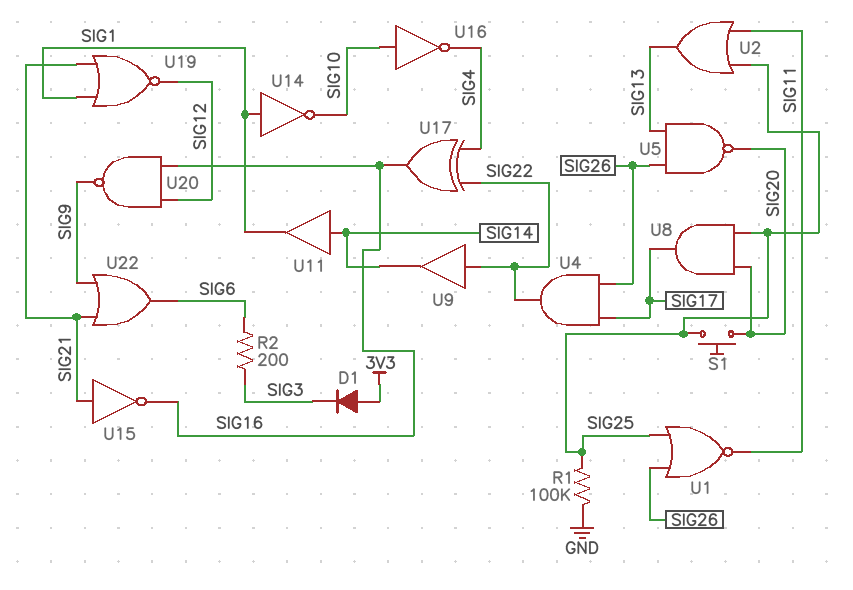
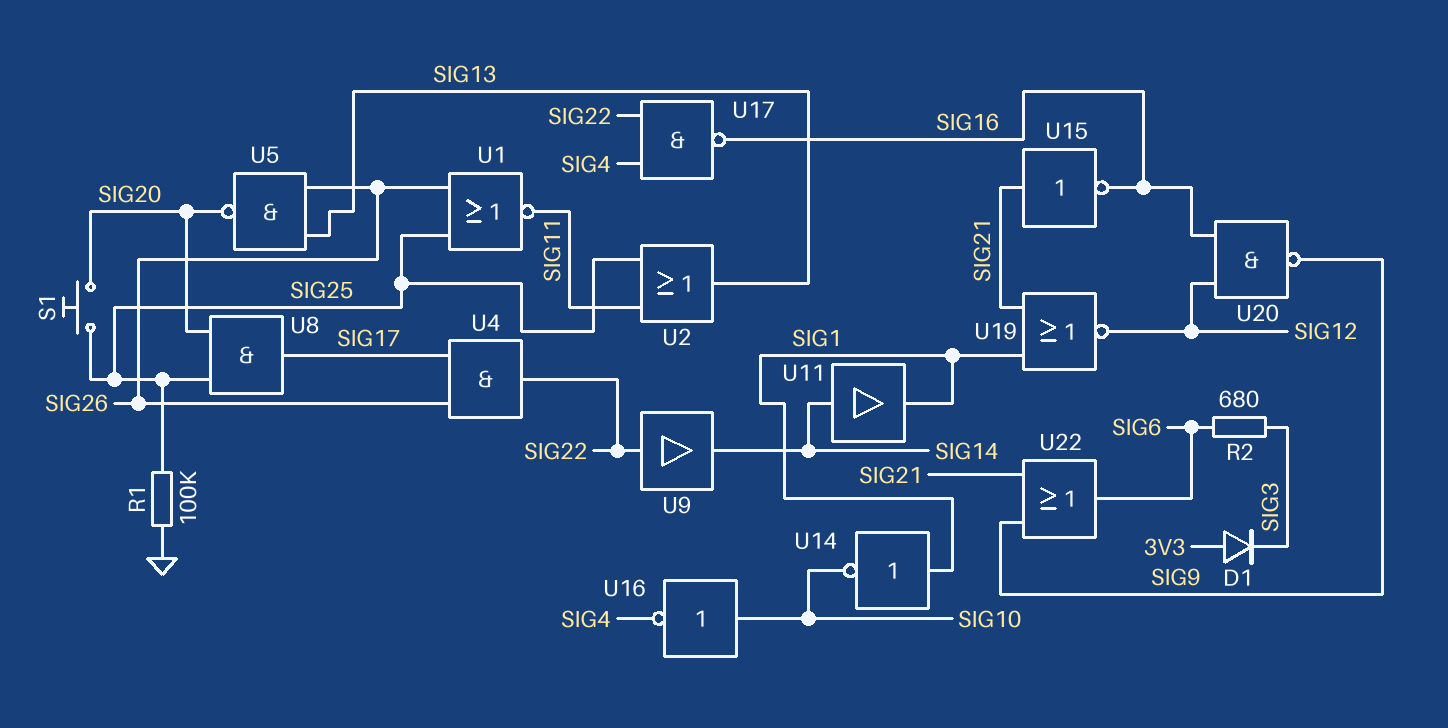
R2: 200 (SIG3, SIG6) -> 680 (SIG3, SIG6)
U17: XOR (in SIG4, in SIG22, out SIG16) -> NAND (in SIG4, in SIG22, out SIG16)

